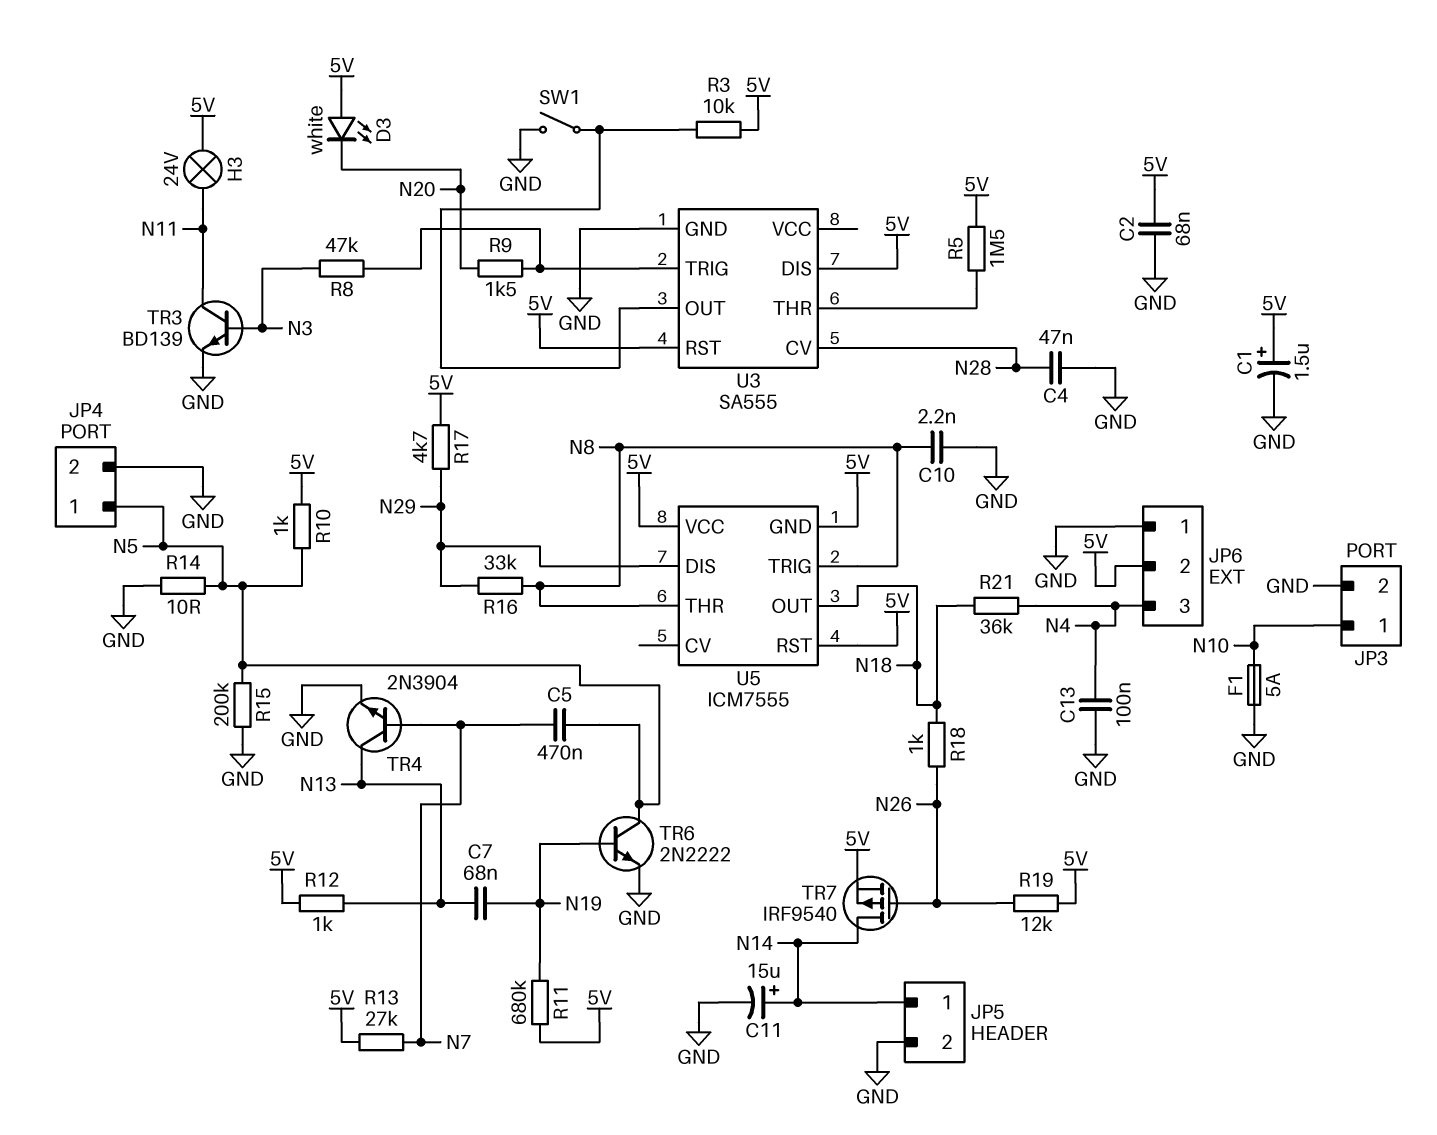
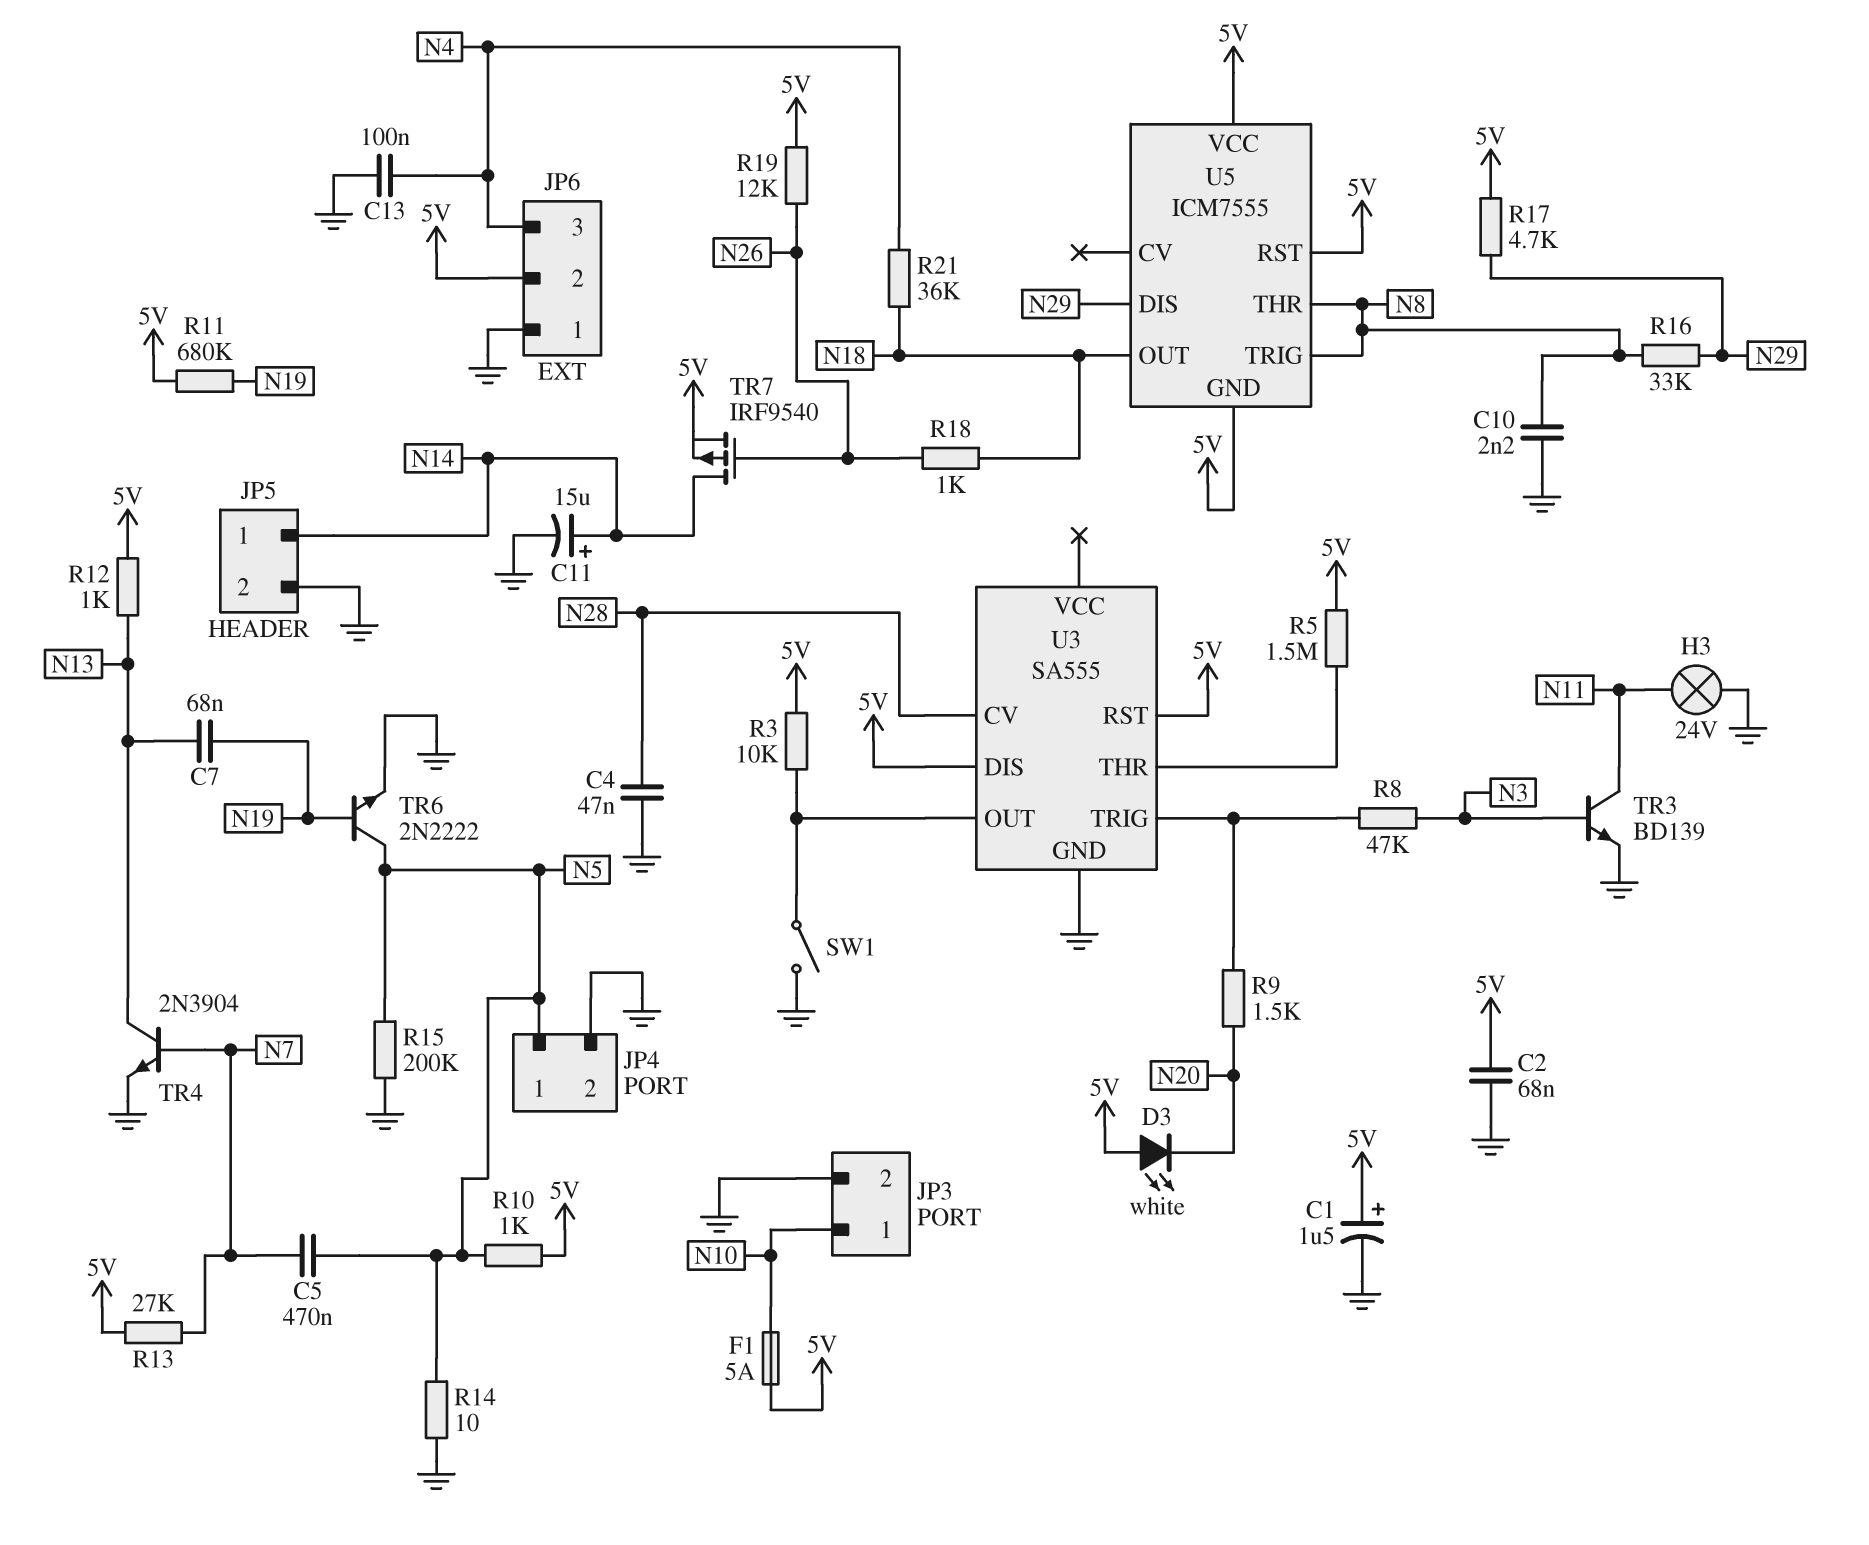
F1: 5A (GND, N10) -> 5A (5V, N10)
H3: lamp 24V (5V, N11) -> lamp 24V (GND, N11)

